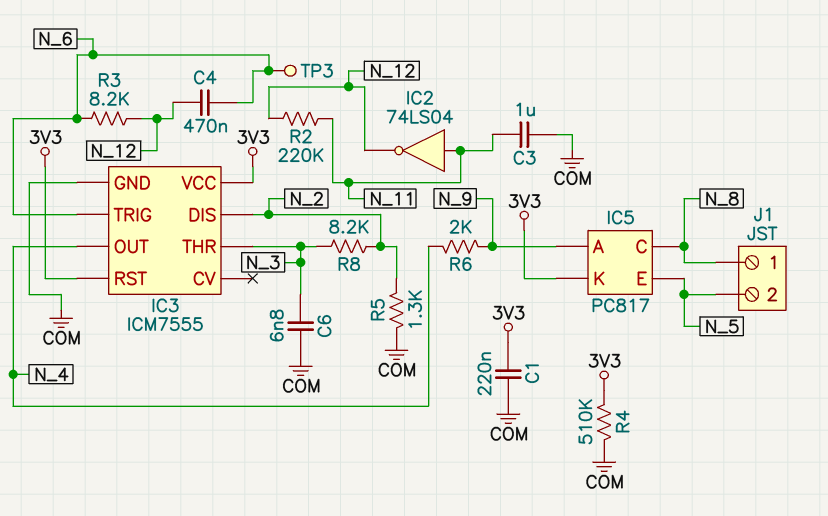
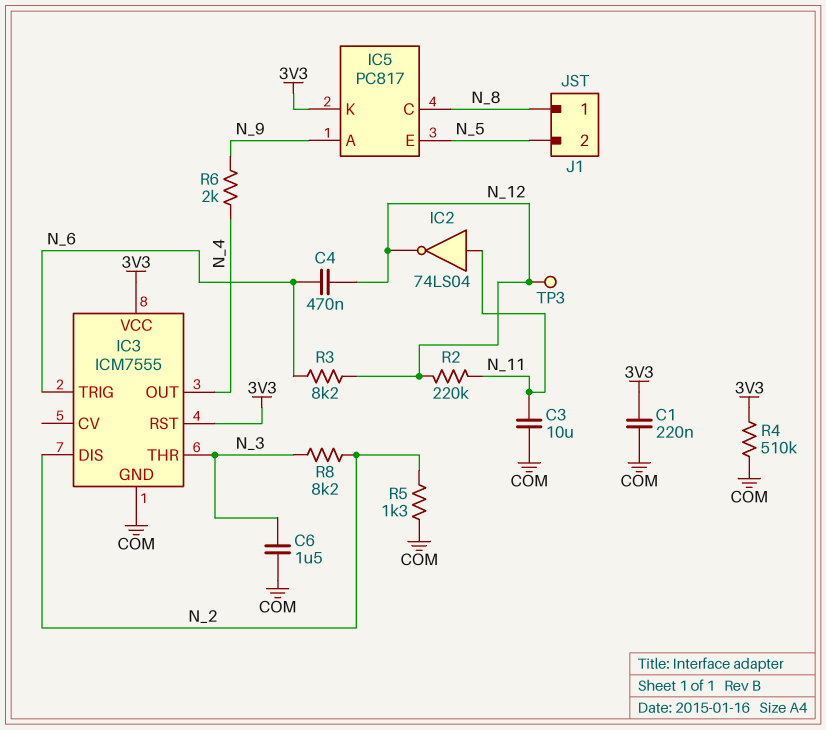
C3: 1uF (COM, N_11) -> 10uF (COM, N_11)
C6: 6.8nF (COM, N_3) -> 1.5uF (COM, N_3)
TP3: test point (N_6) -> test point (N_12)

